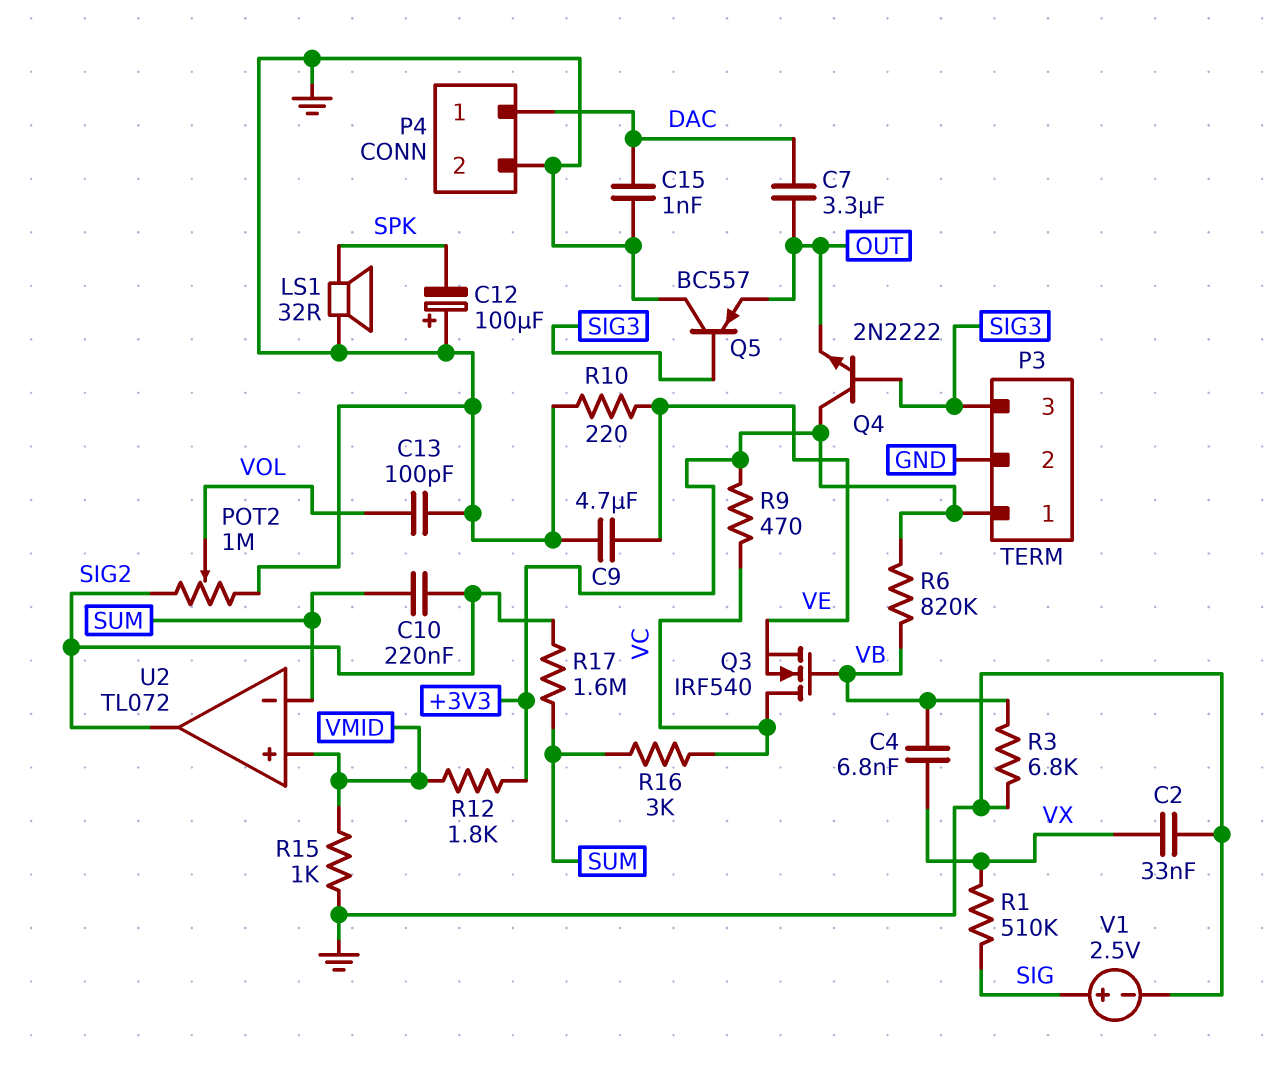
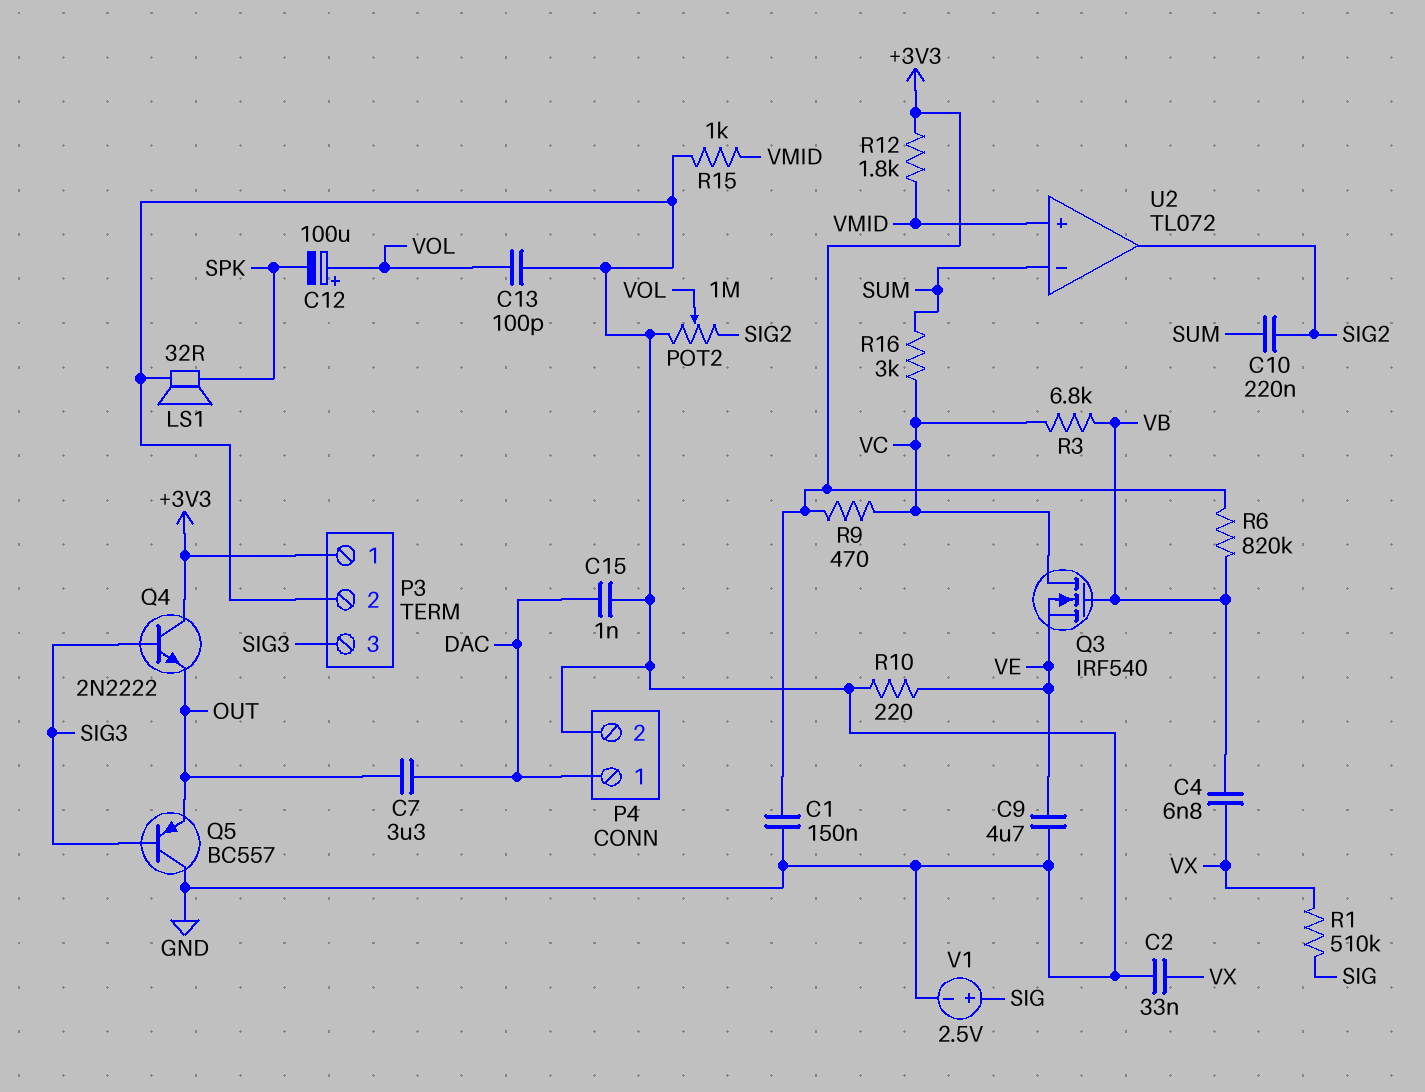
C1: none -> 150nF (+3V3, GND)
C12: 100uF (plus GND, minus SPK) -> 100uF (plus VOL, minus SPK)
R3: 6.8k (GND, VB) -> 6.8k (VB, VC)
R17: 1.6M (SIG2, SUM) -> none

